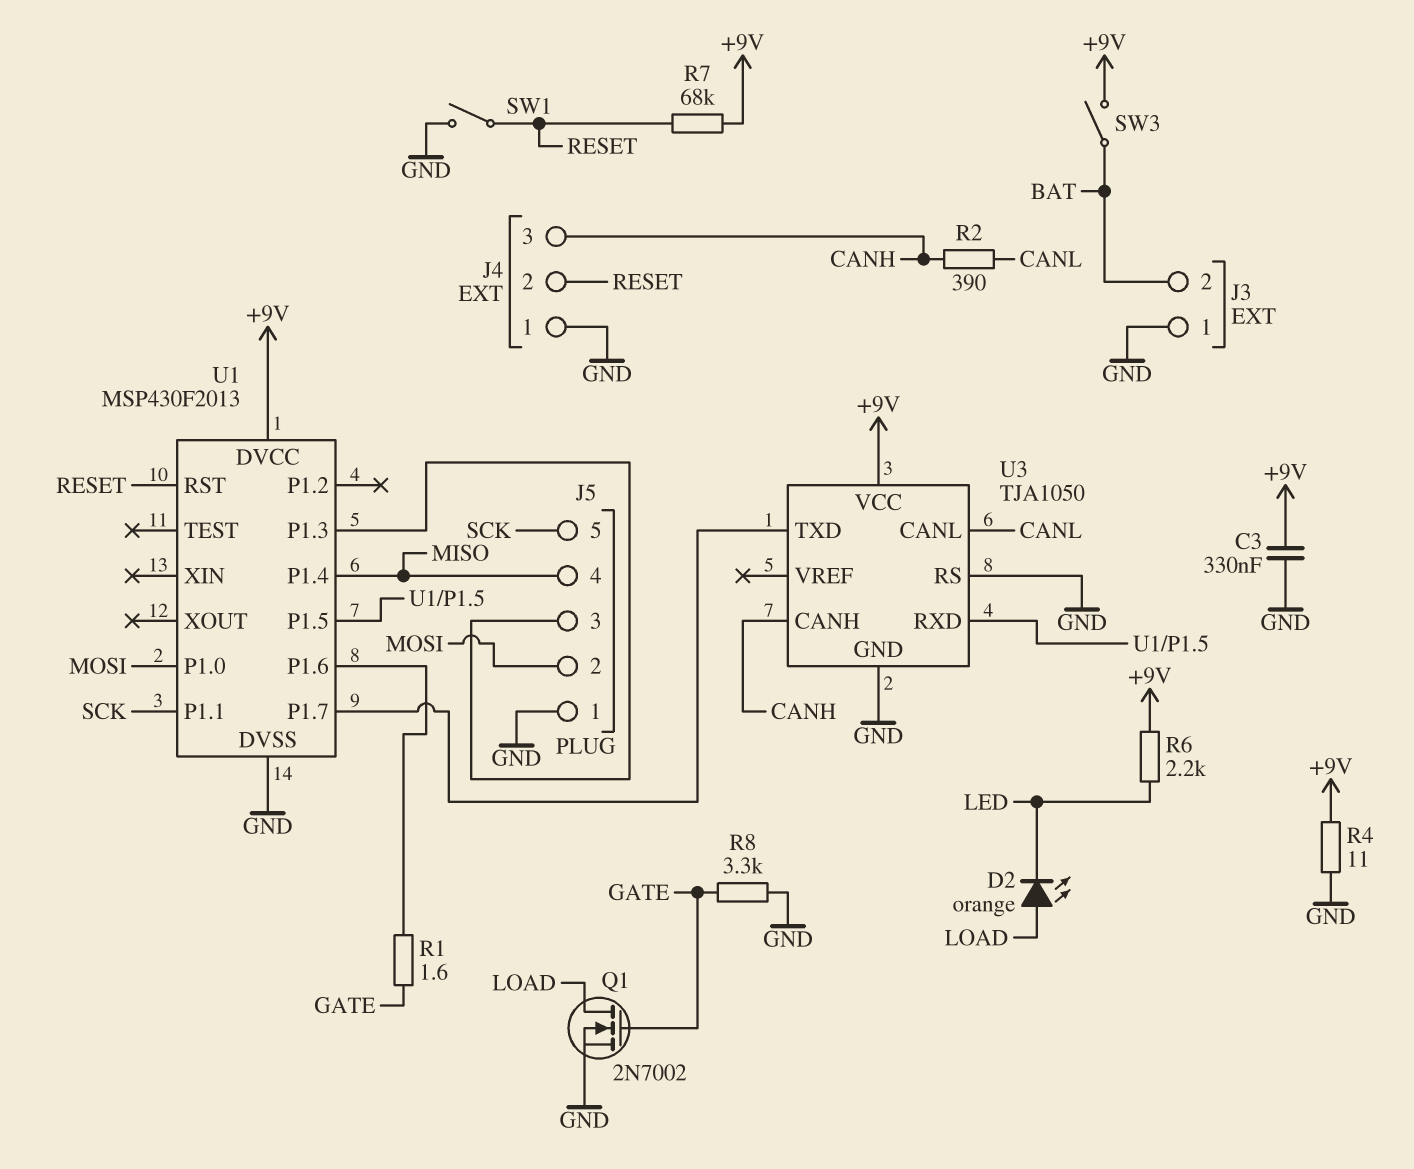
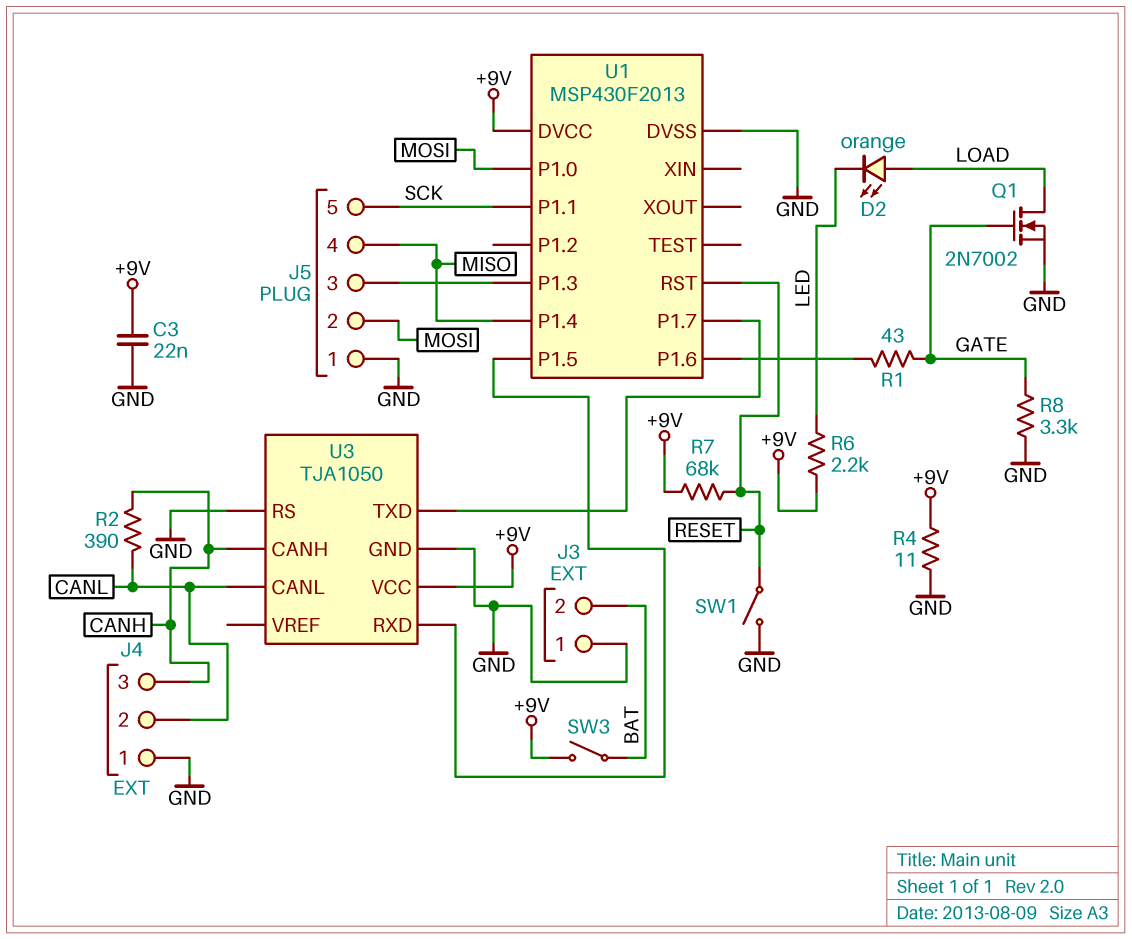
C3: 330nF (+9V, GND) -> 22nF (+9V, GND)
J4 pin 2: RESET -> CANL
R1: 1.6 (GATE, U1/P1.6) -> 43 (GATE, U1/P1.6)

